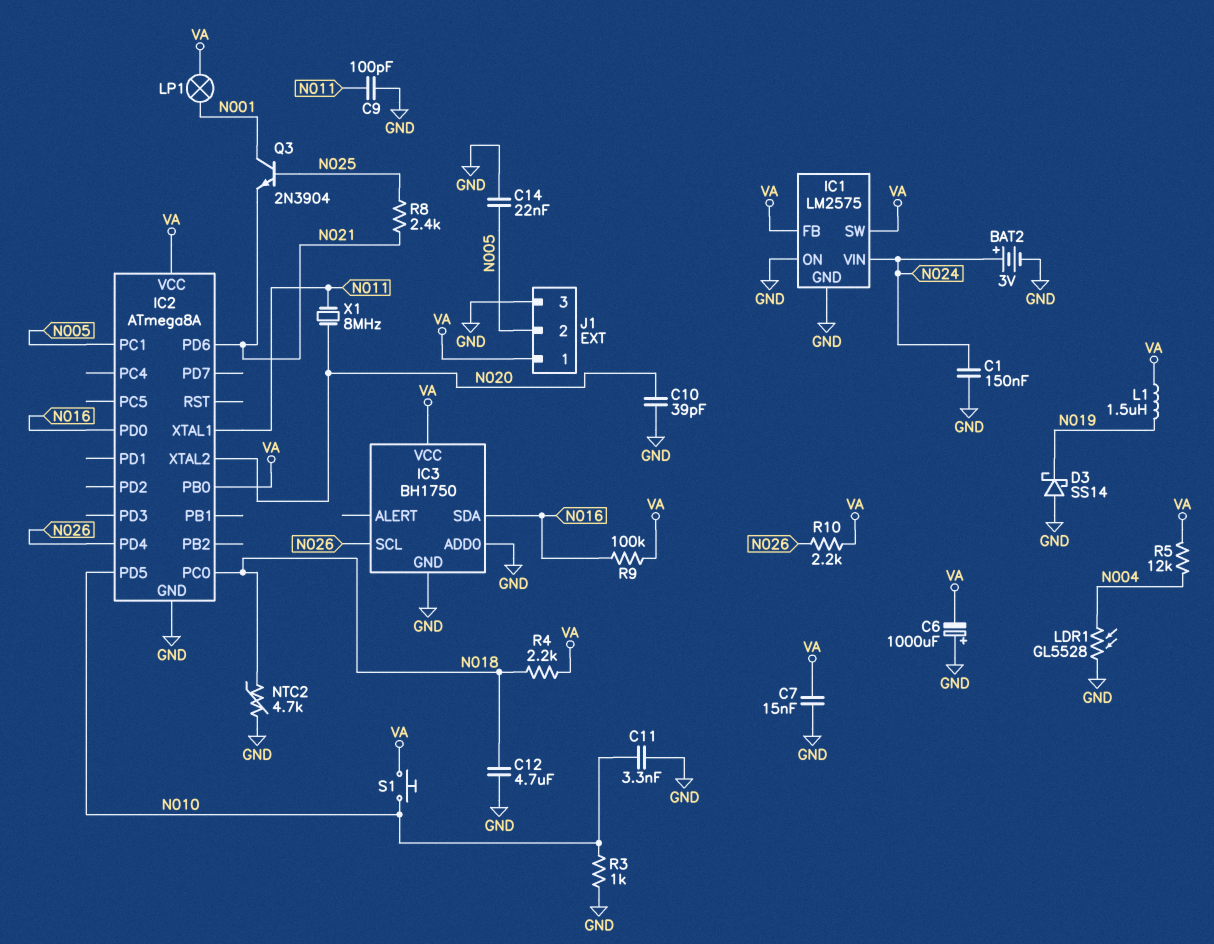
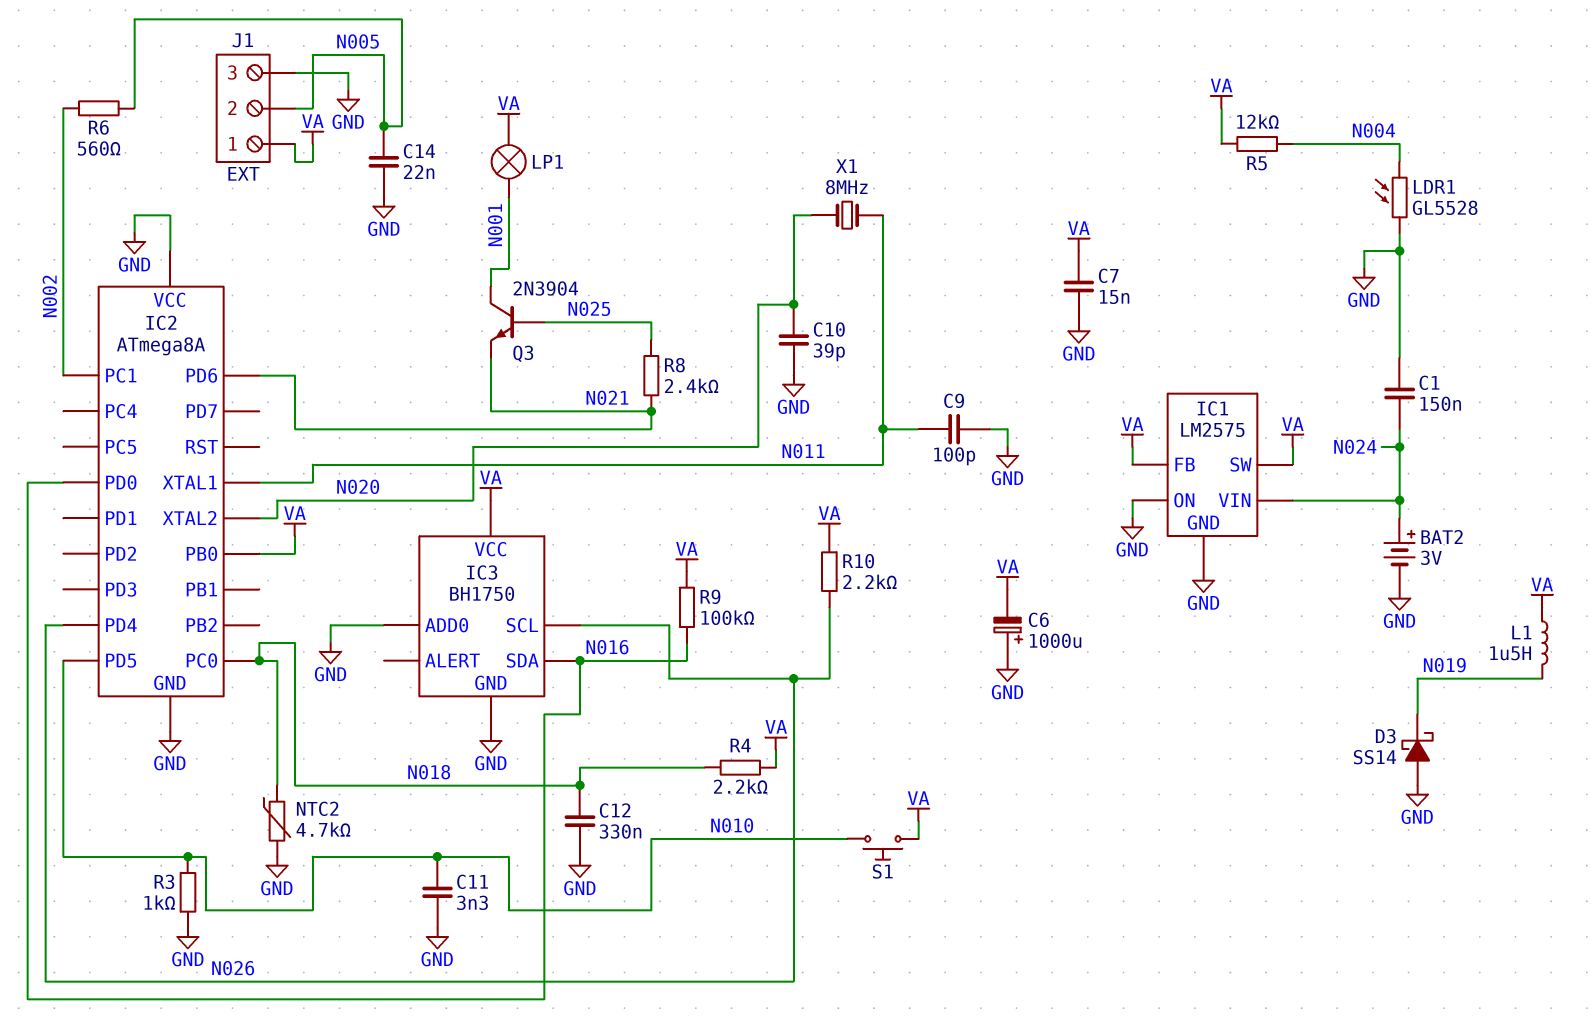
C12: 4.7uF (GND, N018) -> 330nF (GND, N018)
IC2 pin PC1: N005 -> N002
IC2 pin VCC: VA -> GND
R6: none -> 560 (N002, N005)

